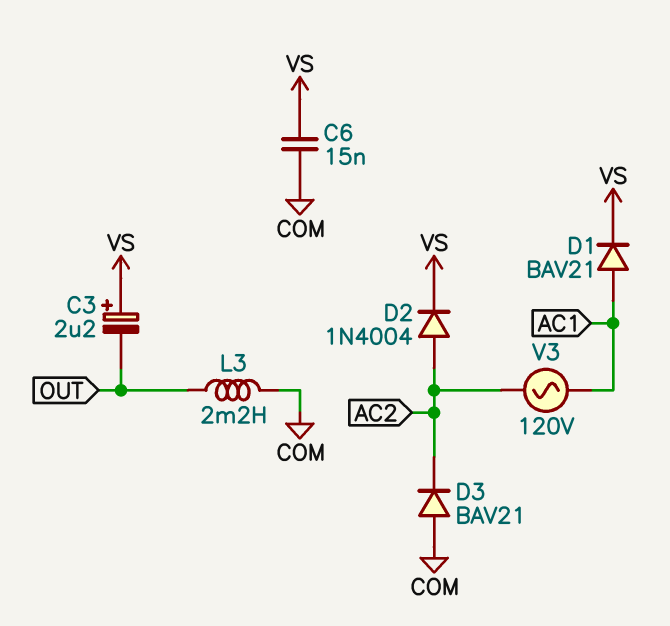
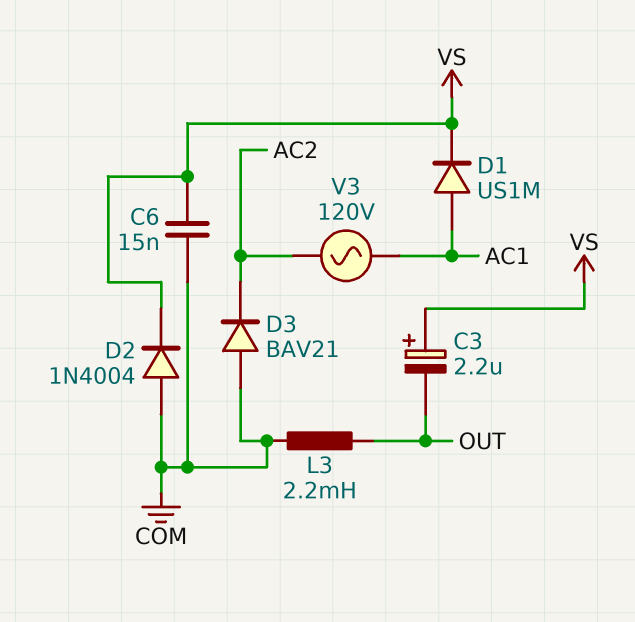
D1: diode BAV21 (A AC1, K VS) -> diode US1M (A AC1, K VS)
D2: diode 1N4004 (A AC2, K VS) -> diode 1N4004 (A COM, K VS)

